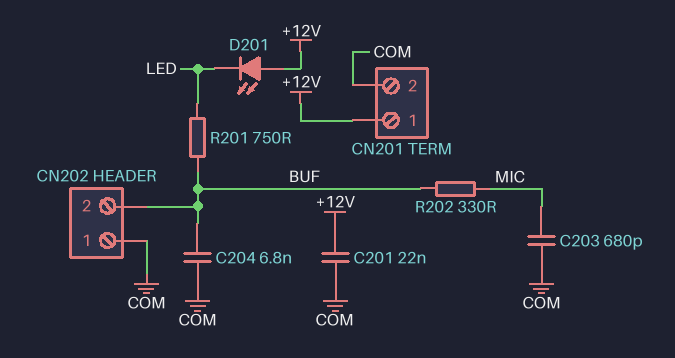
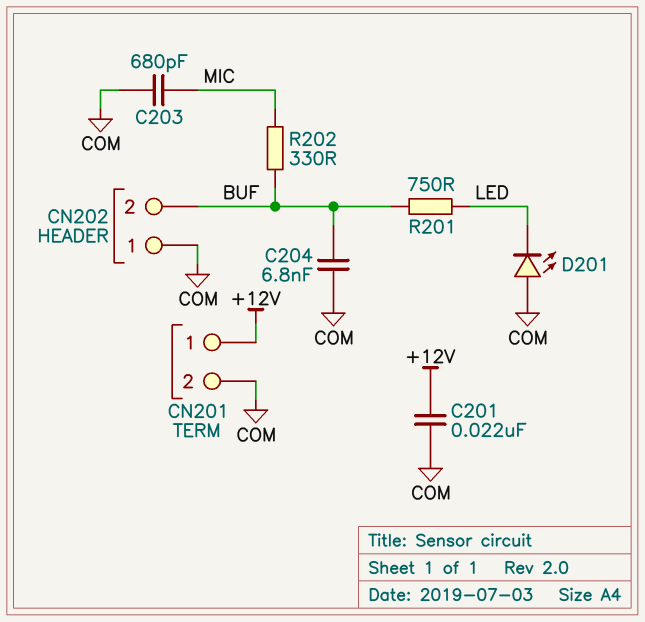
D201: LED (A +12V, K LED) -> LED (A COM, K LED)

